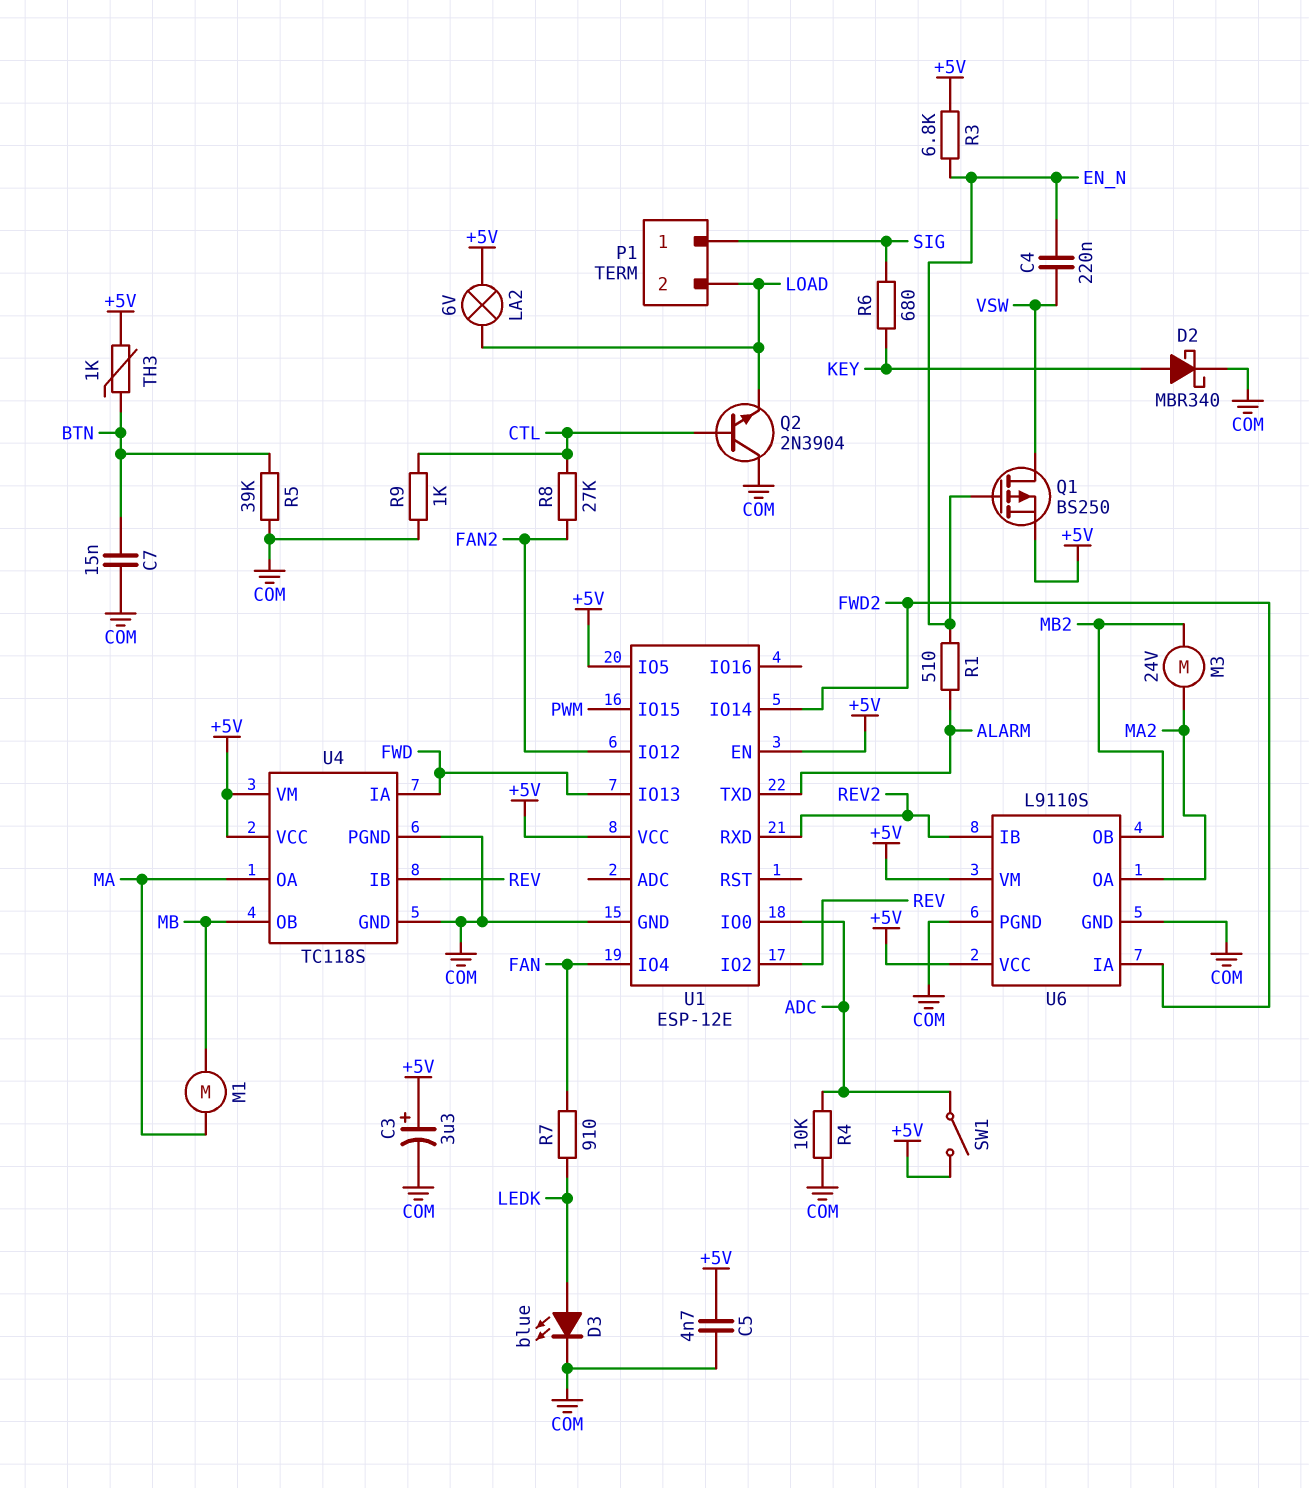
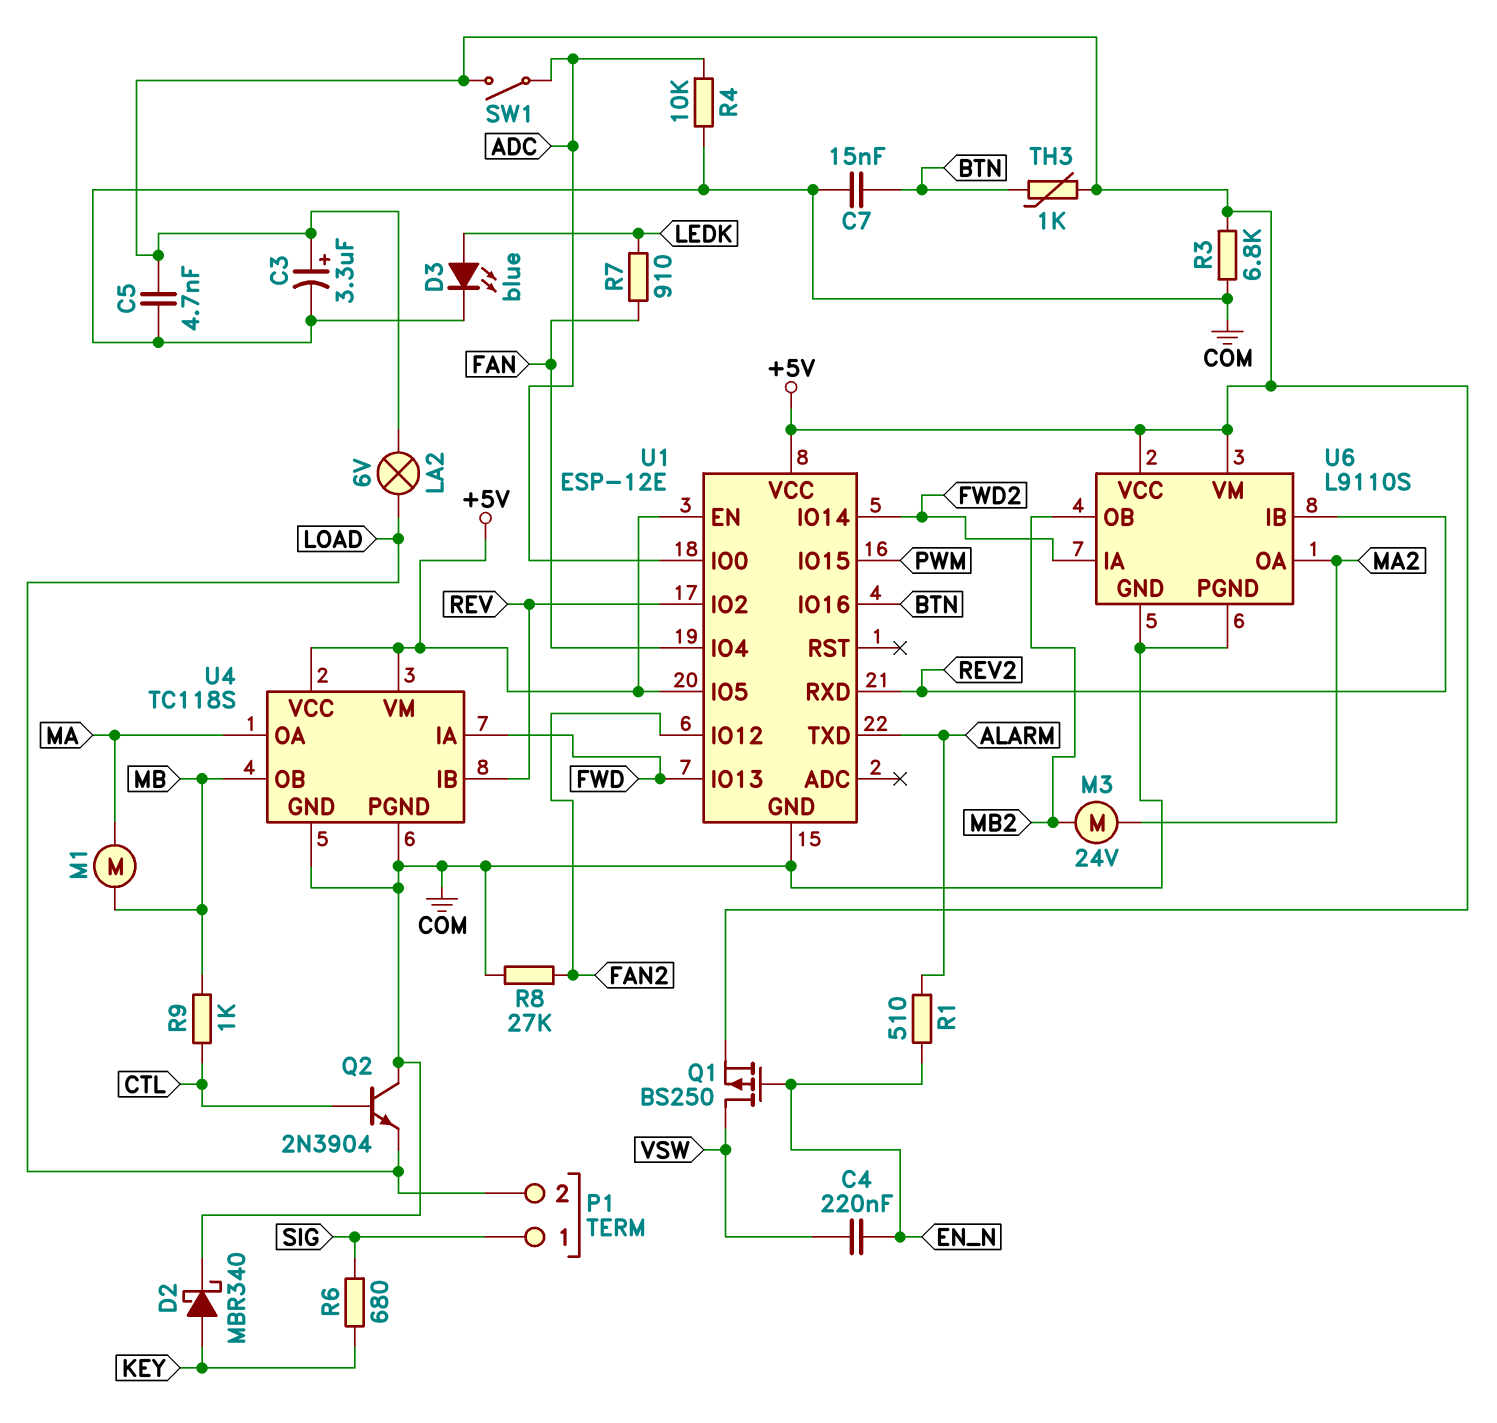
R3: 6.8k (+5V, EN_N) -> 6.8k (+5V, COM)
R5: 39k (BTN, COM) -> none
R8: 27k (CTL, FAN2) -> 27k (COM, FAN2)
R9: 1k (COM, CTL) -> 1k (CTL, MB)
U1 pin IO16: none -> BTN

